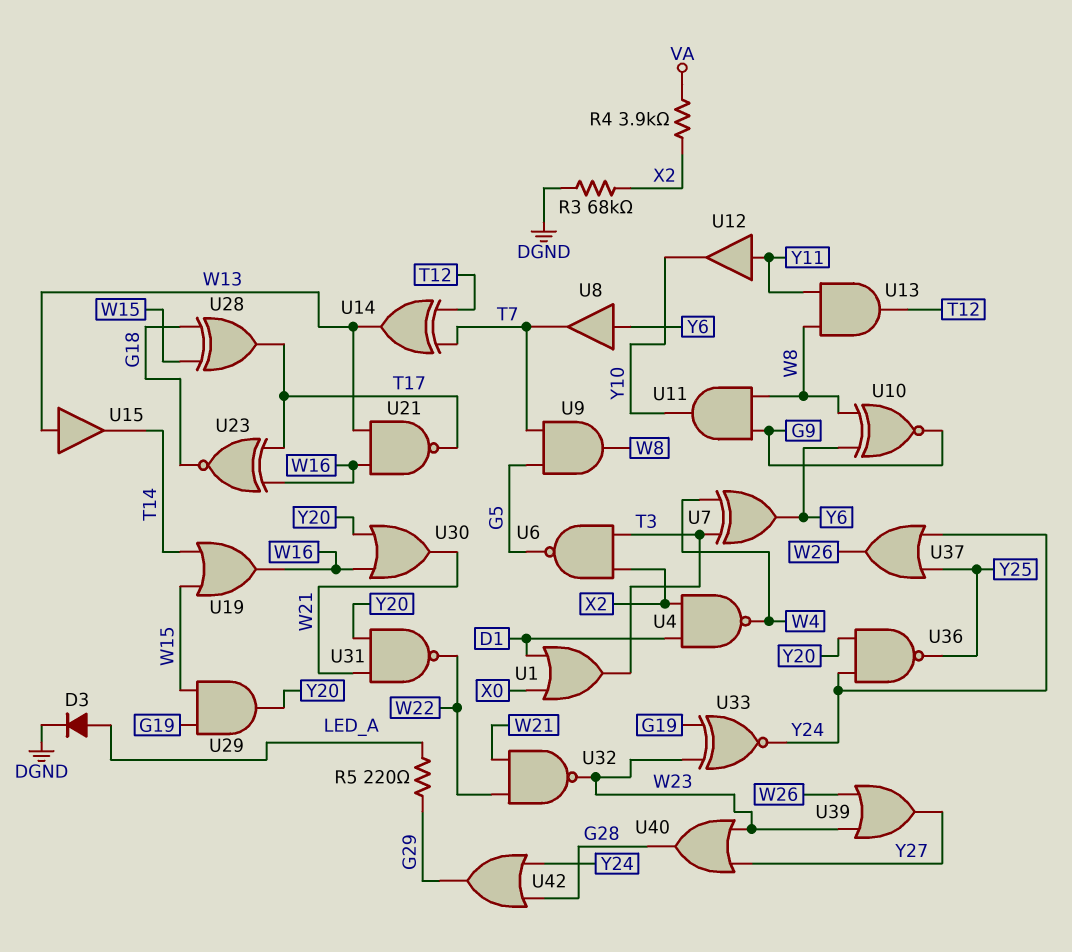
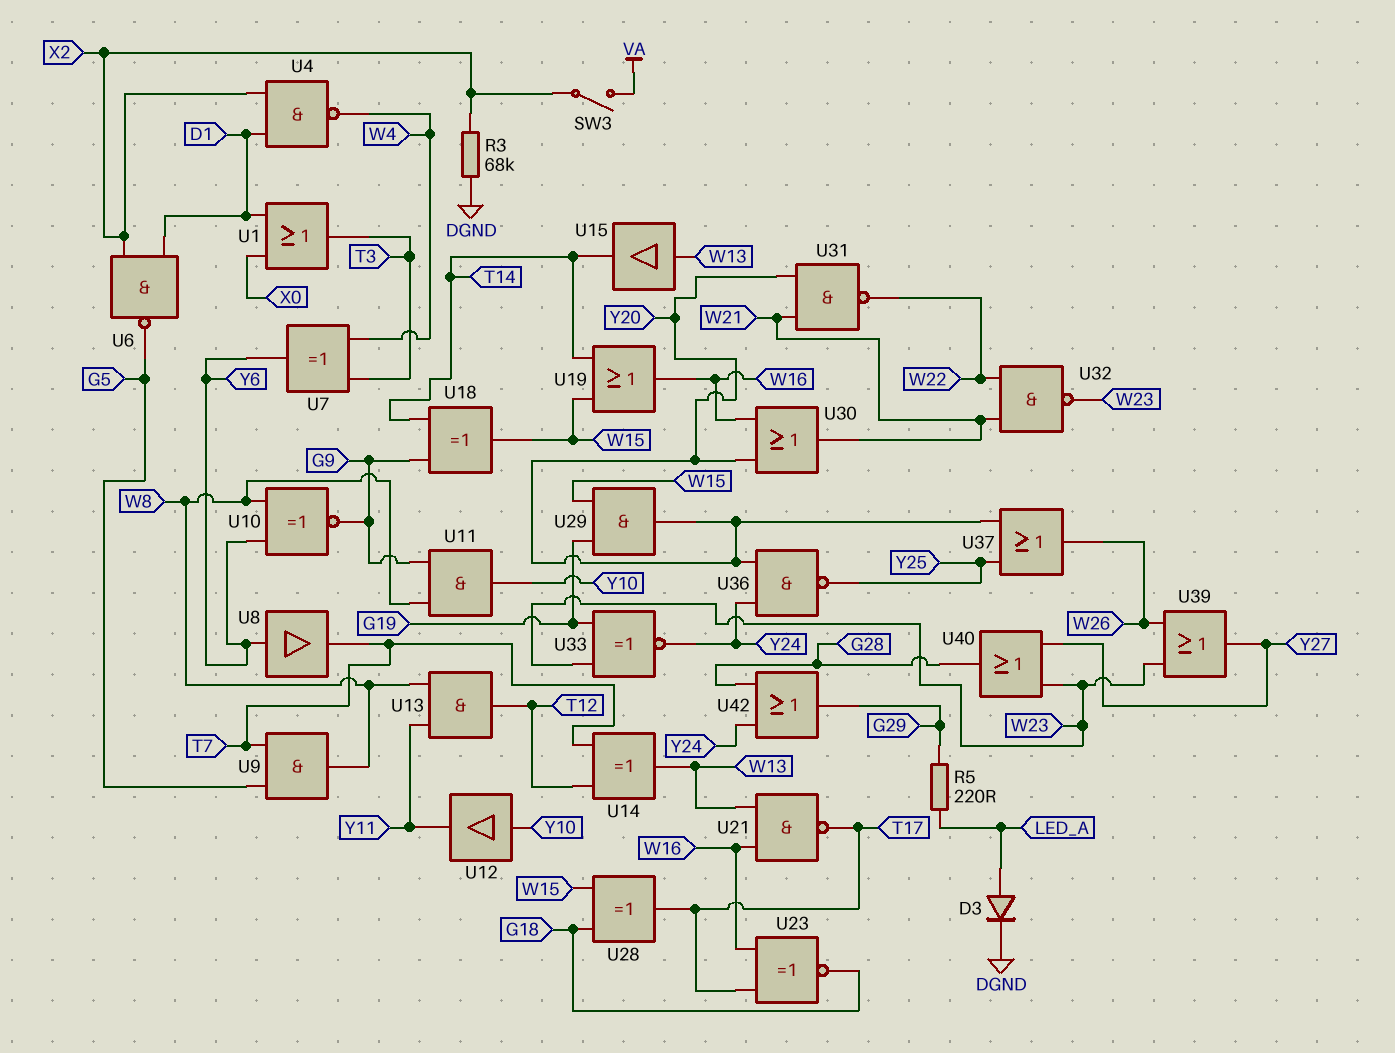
R4: 3.9k (VA, X2) -> none
SW3: none -> switch (VA, X2)
U6: NAND (in T3, in X2, out G5) -> NAND (in D1, in X2, out G5)
U12: buffer (in Y11, out Y10) -> buffer (in Y10, out Y11)
U18: none -> XOR (in G9, in T14, out W15)
U37: OR (in Y24, in Y25, out W26) -> OR (in Y20, in Y25, out W26)

